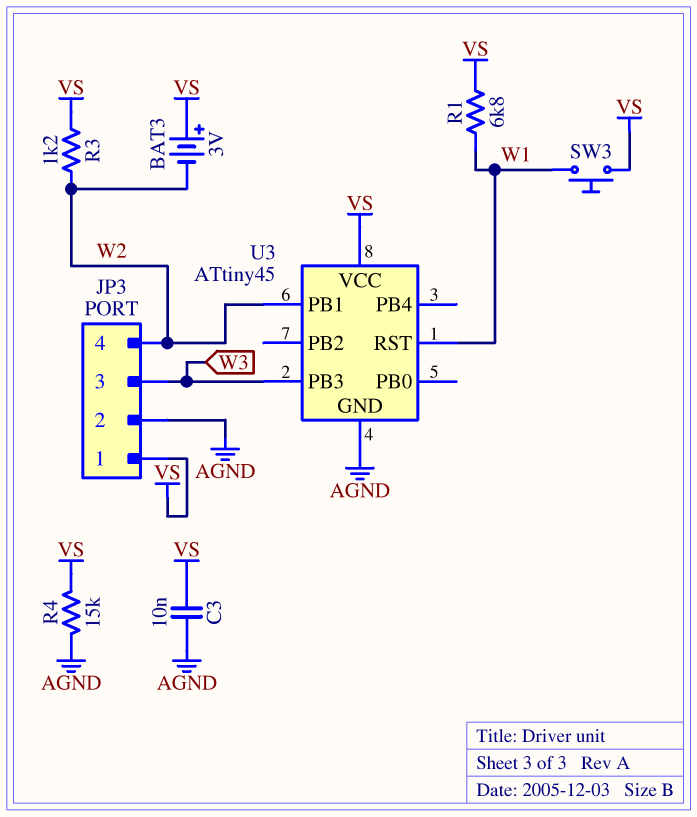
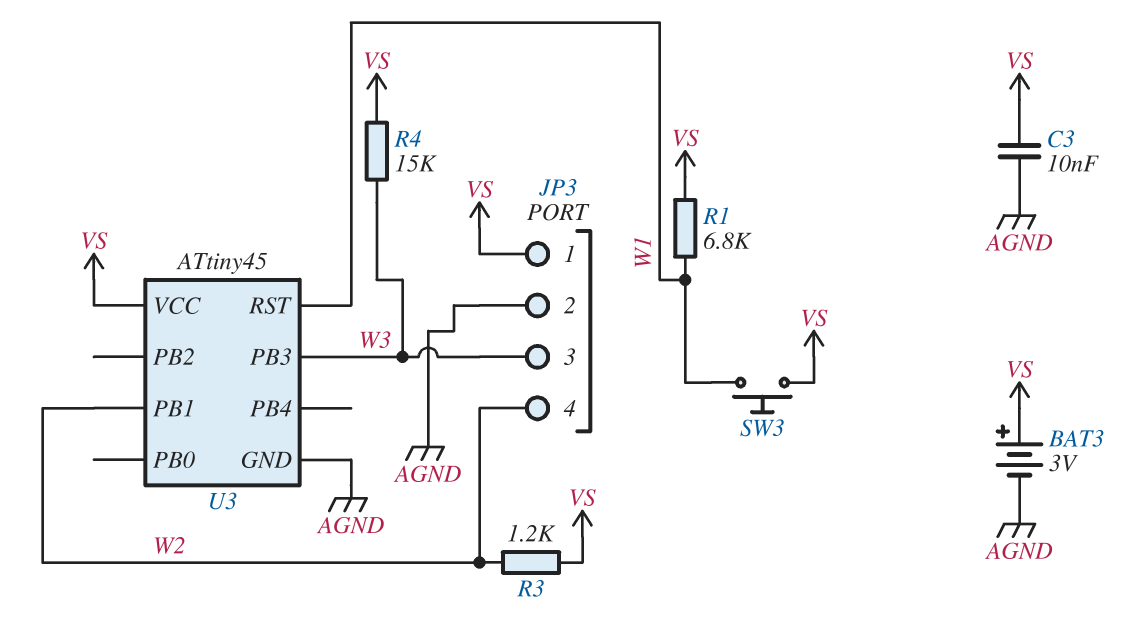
BAT3: 3V (plus VS, minus W2) -> 3V (plus VS, minus AGND)
R4: 15k (AGND, VS) -> 15k (VS, W3)

